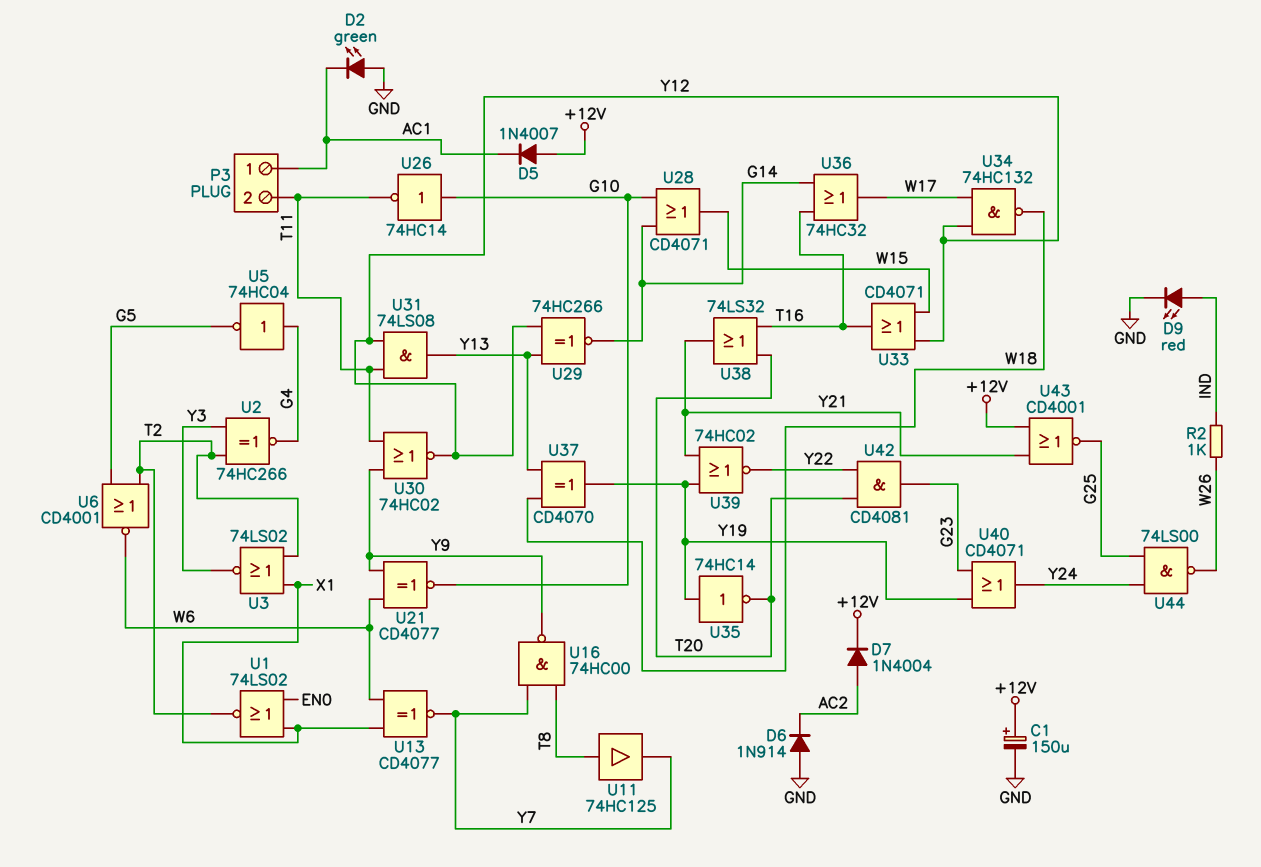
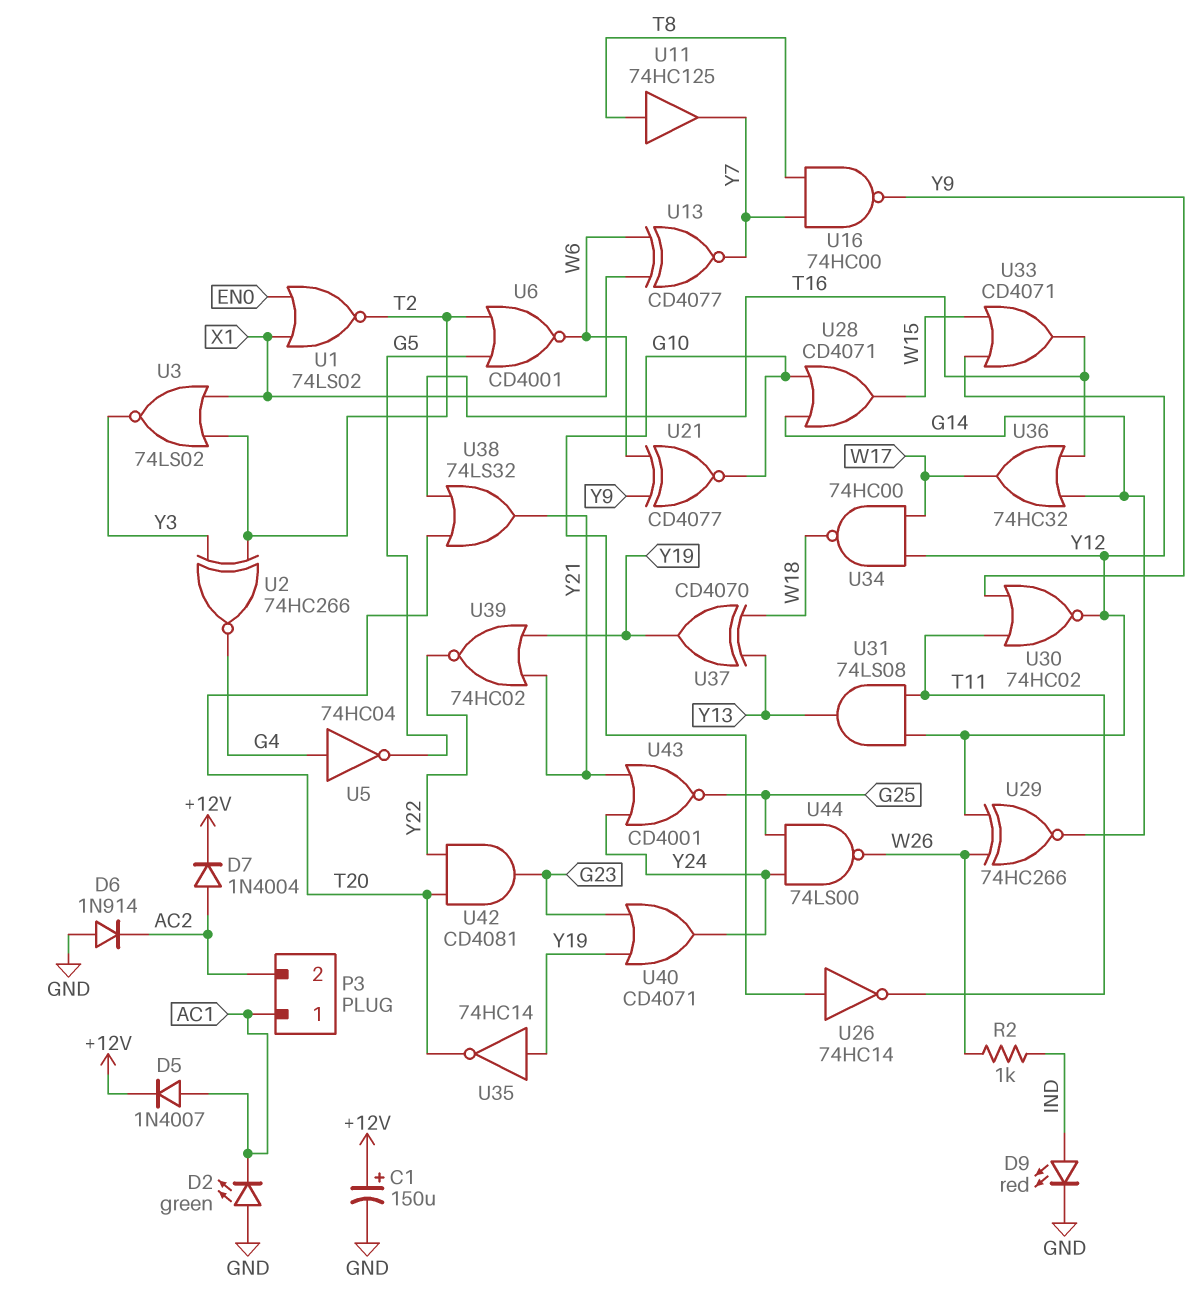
D5: diode 1N4007 (A +12V, K AC1) -> diode 1N4007 (A AC1, K +12V)
P3 pin 2: T11 -> AC2
U29: XNOR 74HC266 (in Y12, in Y13, out G14) -> XNOR 74HC266 (in W26, in Y12, out G14)
U34: NAND 74HC132 (in W17, in Y12, out W18) -> NAND 74HC00 (in W17, in Y12, out W18)
U43: NOR CD4001 (in +12V, in Y21, out G25) -> NOR CD4001 (in Y21, in Y24, out G25)

